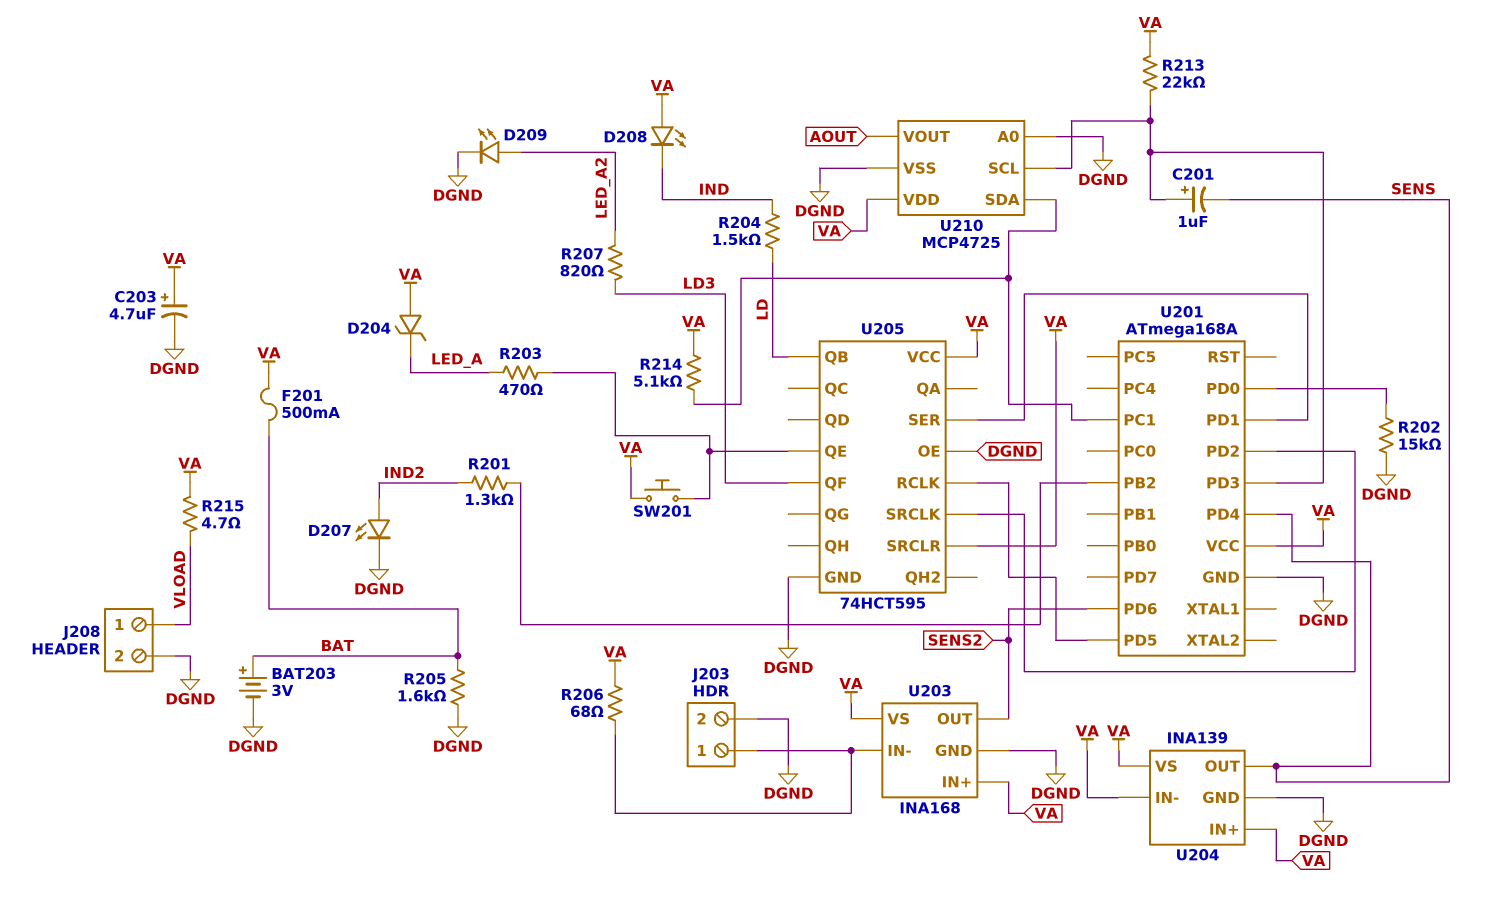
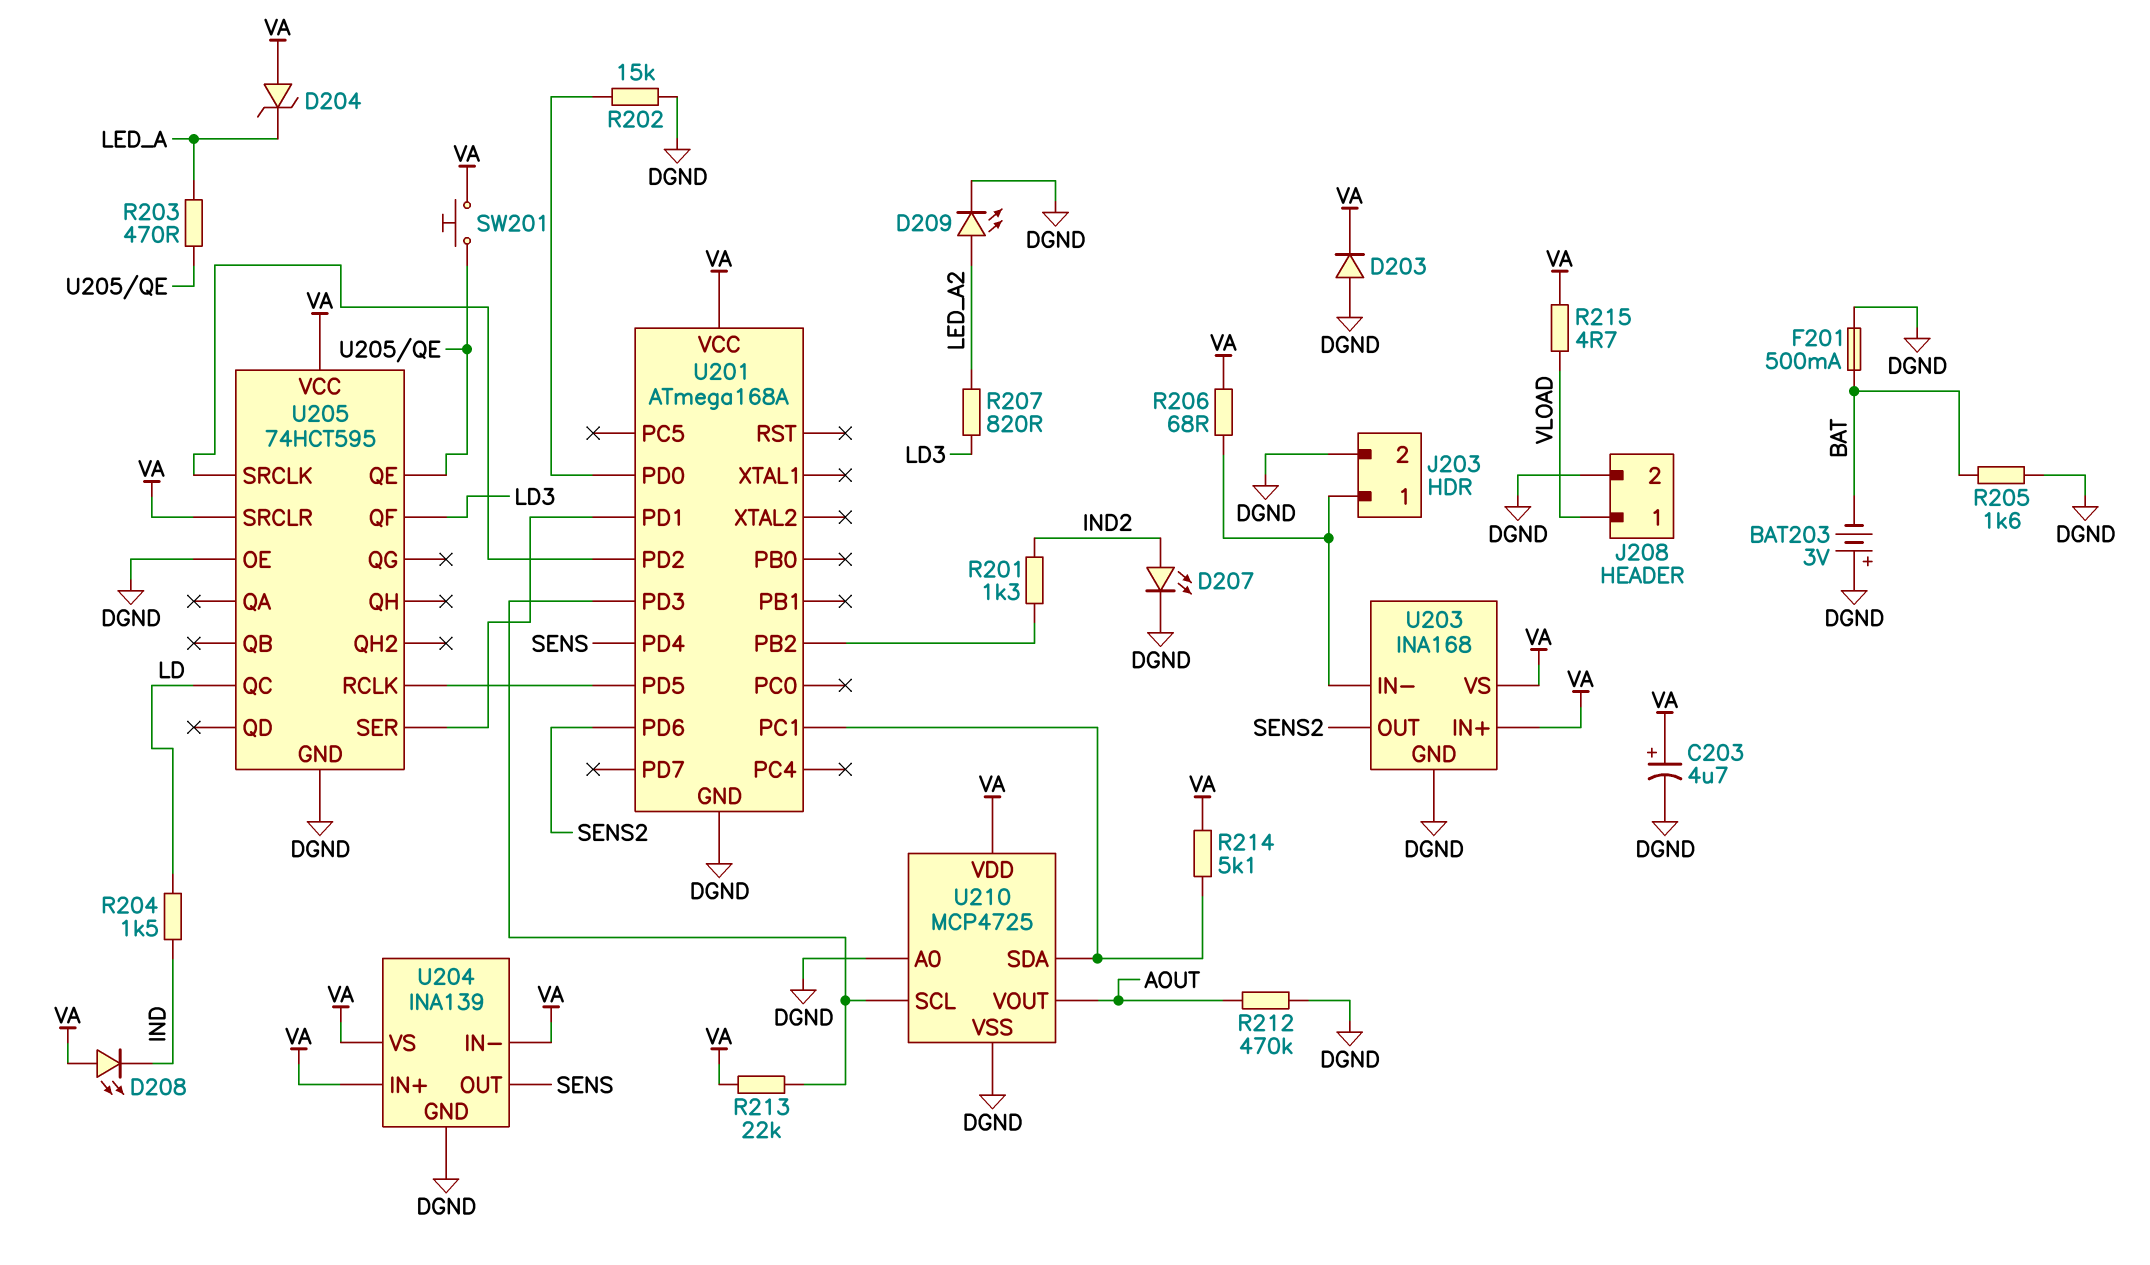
BAT203: 3V (plus BAT, minus DGND) -> 3V (plus DGND, minus BAT)
C201: 1uF (plus U201/PD3, minus SENS) -> none
D203: none -> diode (A DGND, K VA)
F201: 500mA (BAT, VA) -> 500mA (BAT, DGND)
R212: none -> 470k (AOUT, DGND)
U205 pin QB: LD -> none
U205 pin QC: none -> LD

